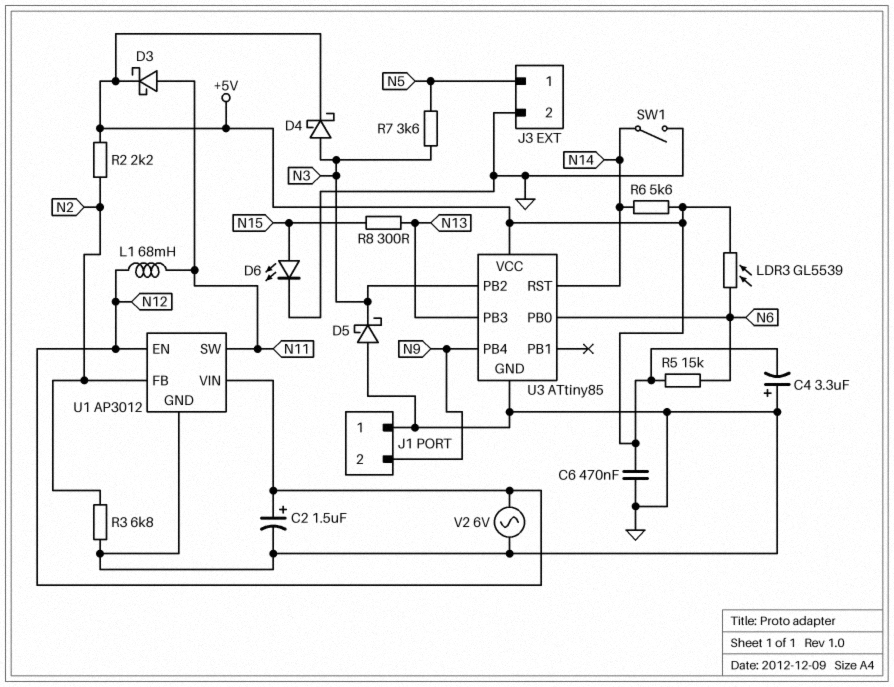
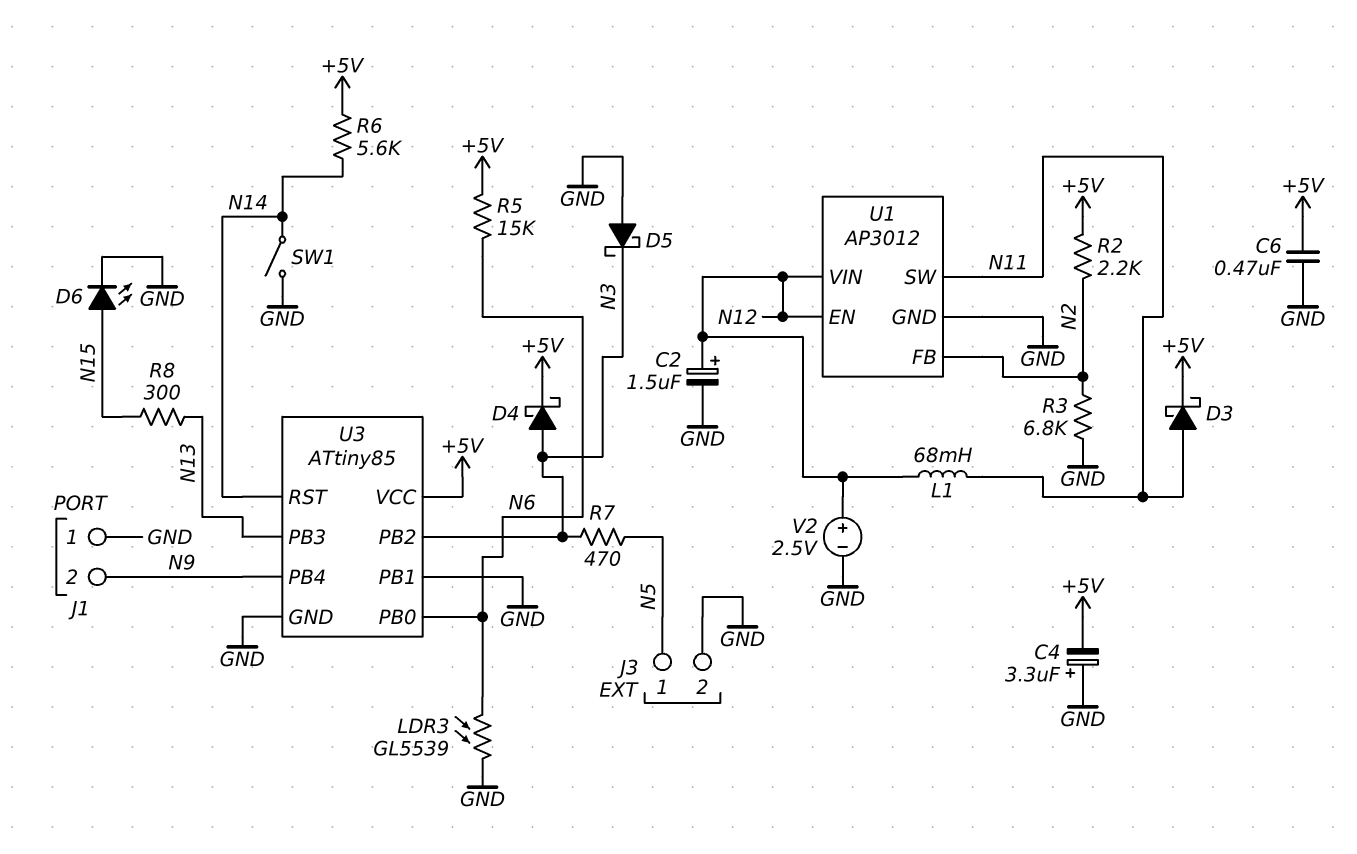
LDR3: GL5539 (+5V, N6) -> GL5539 (GND, N6)
R7: 3.6k (N3, N5) -> 470 (N3, N5)
U3 pin PB1: none -> GND
V2: AC 6V (GND, N12) -> 2.5V (plus N12, minus GND)

